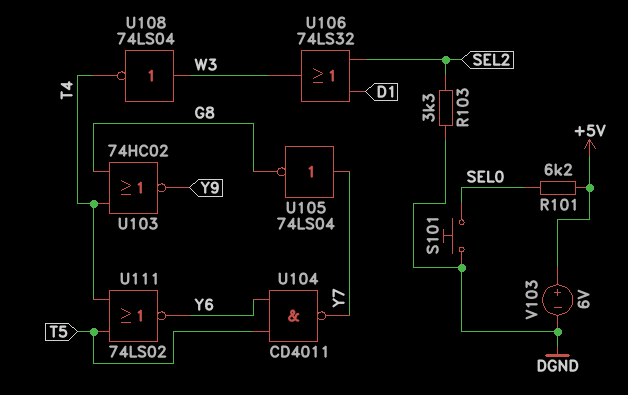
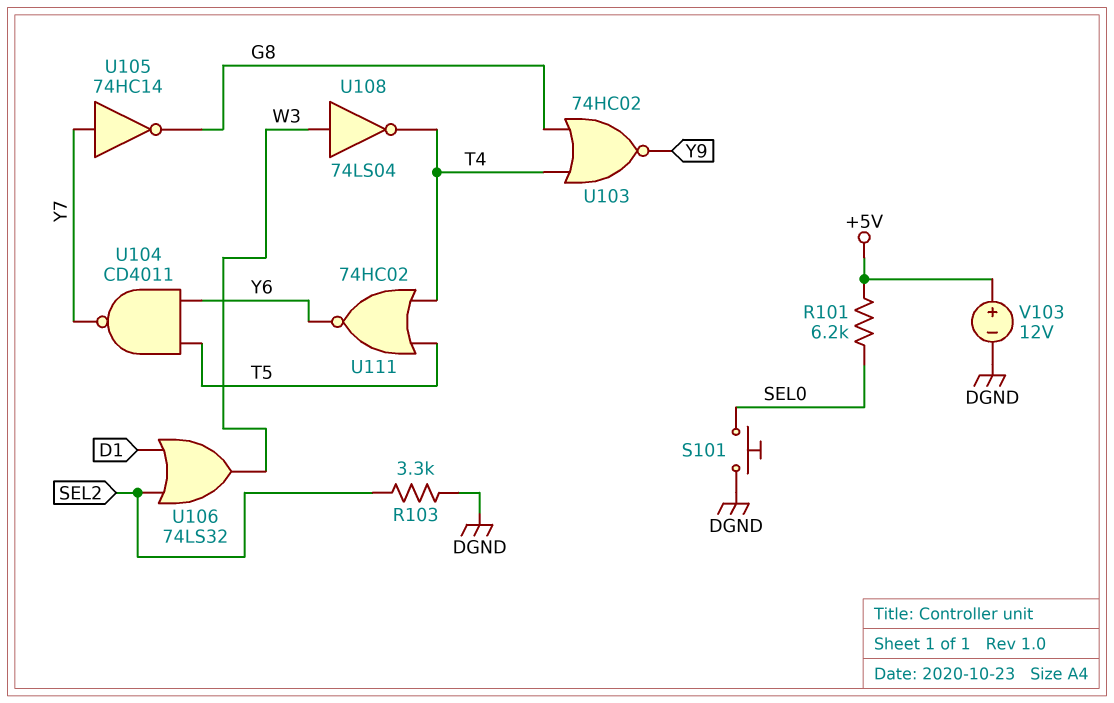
U105: NOT 74LS04 (in Y7, out G8) -> NOT 74HC14 (in Y7, out G8)
U111: NOR 74LS02 (in T4, in T5, out Y6) -> NOR 74HC02 (in T4, in T5, out Y6)
V103: 6V (plus +5V, minus DGND) -> 12V (plus +5V, minus DGND)

